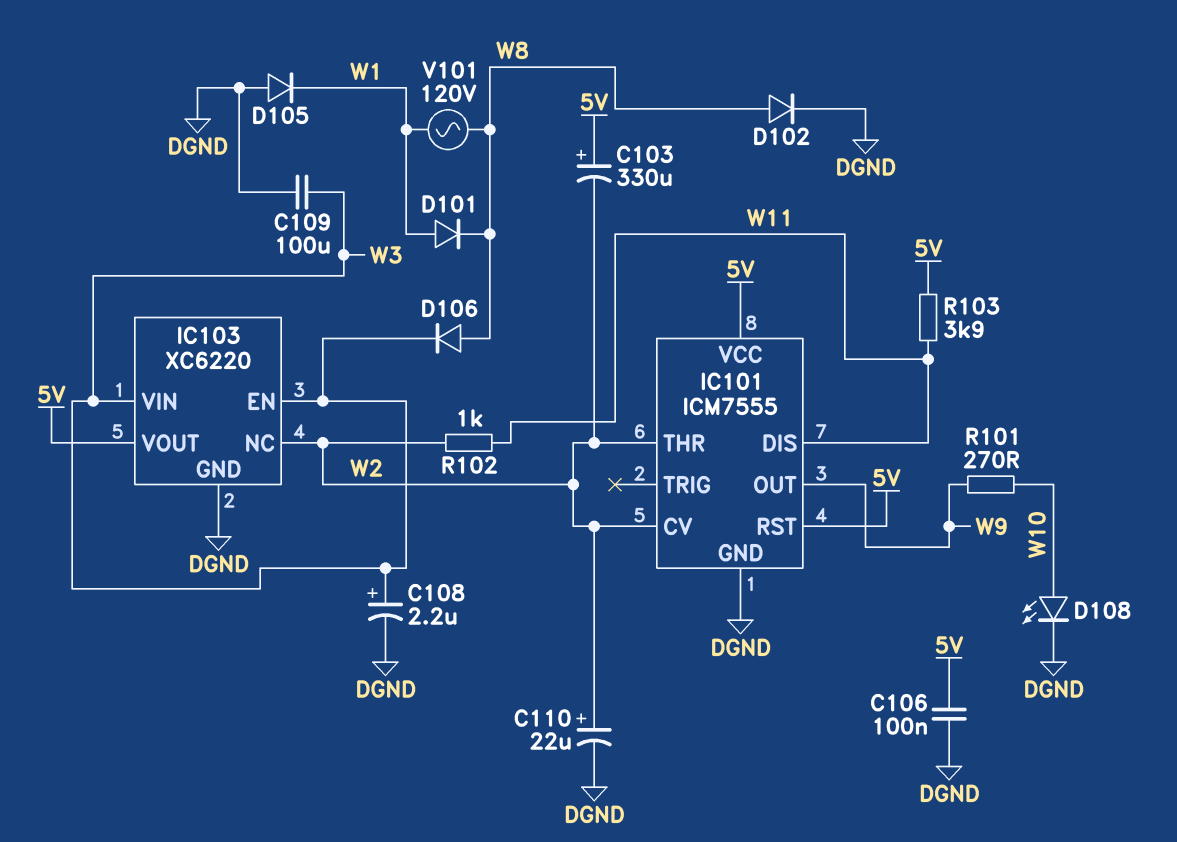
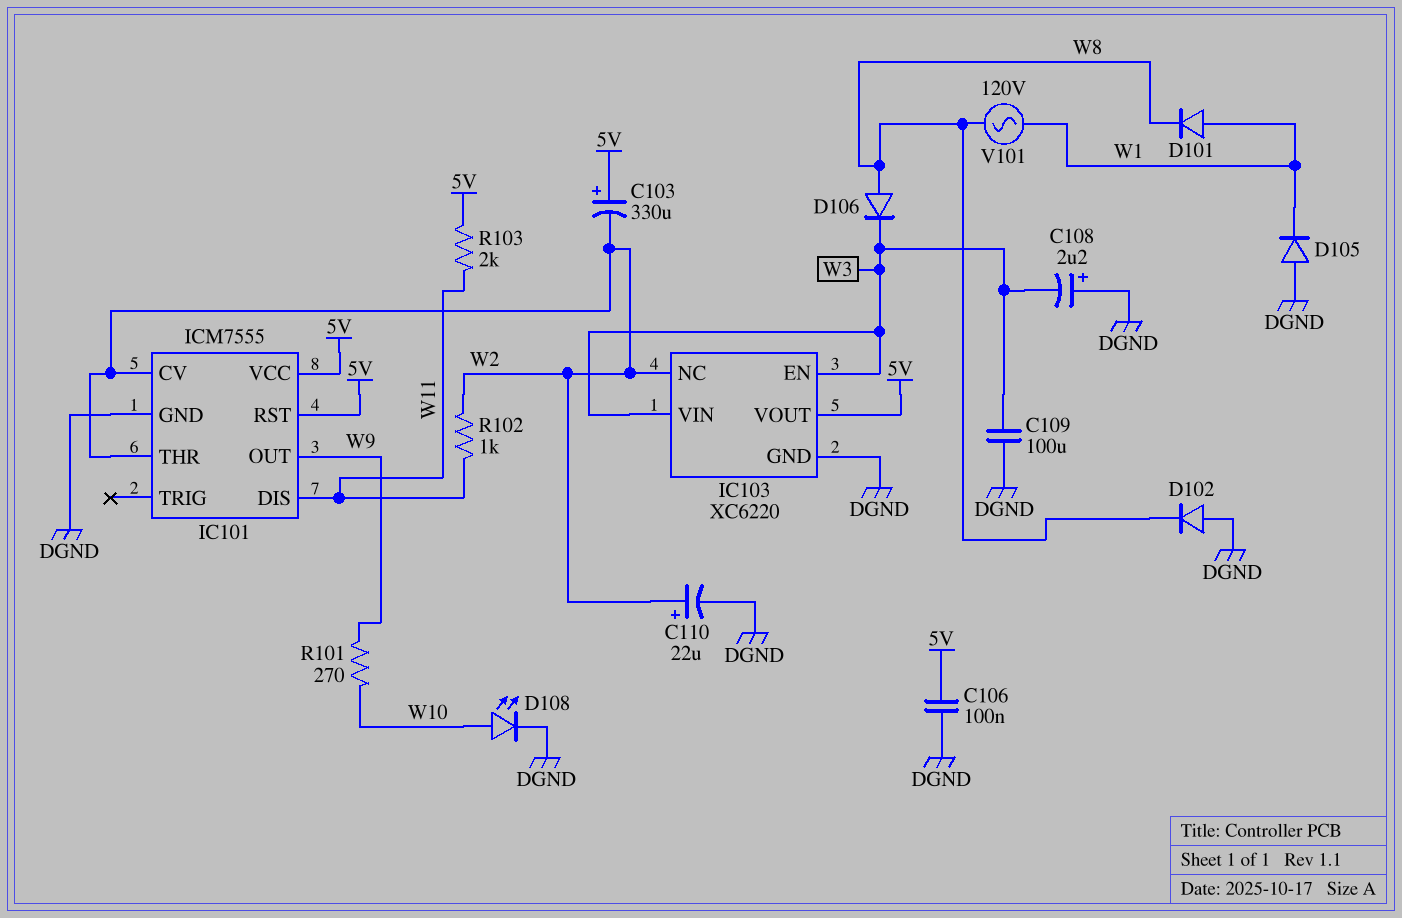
C108: 2.2uF (plus W3, minus DGND) -> 2.2uF (plus DGND, minus W3)
D102: diode (A W8, K DGND) -> diode (A DGND, K W8)
R103: 3.9k (5V, W11) -> 2k (5V, W11)

